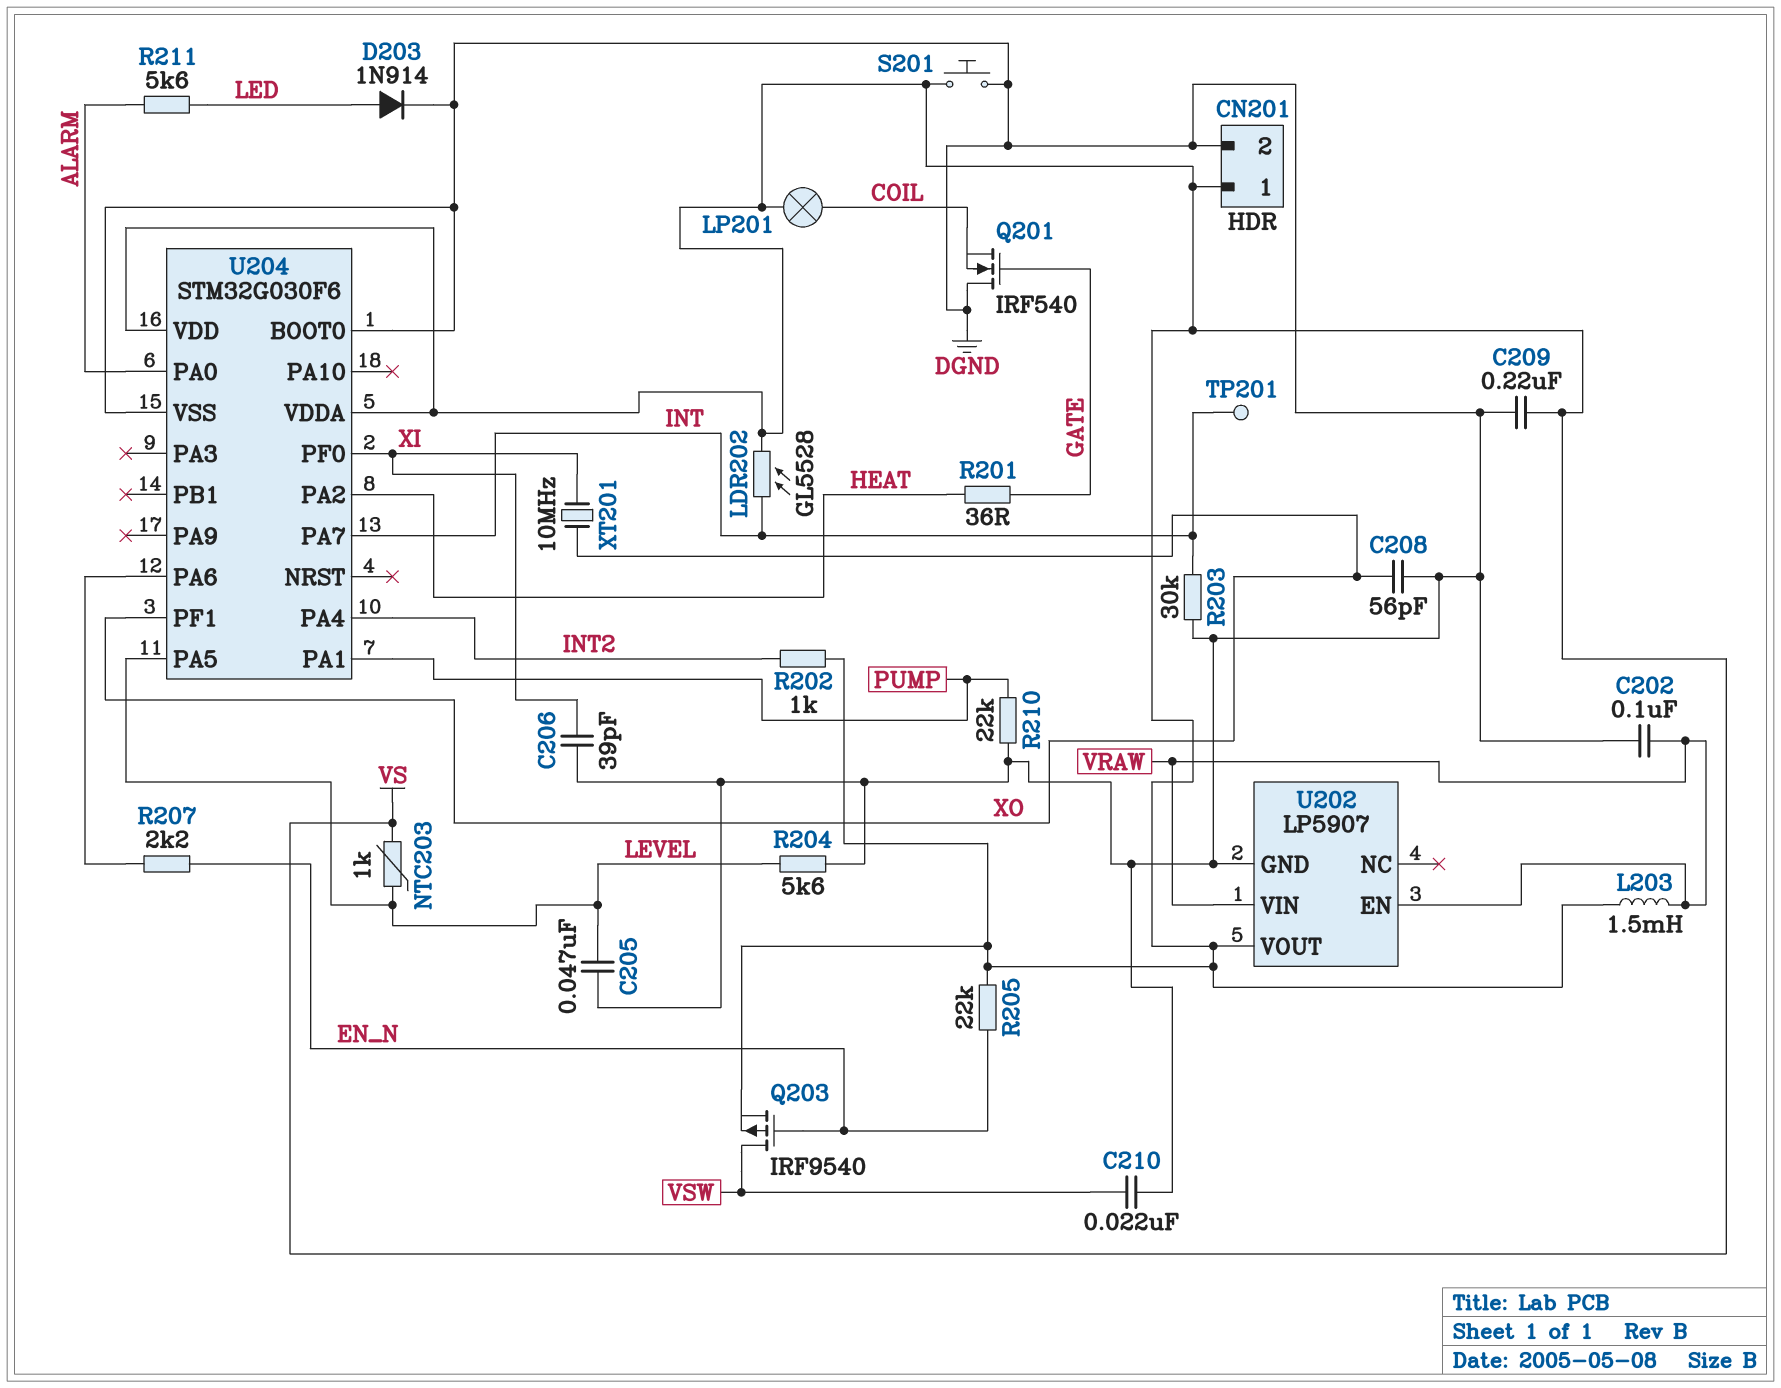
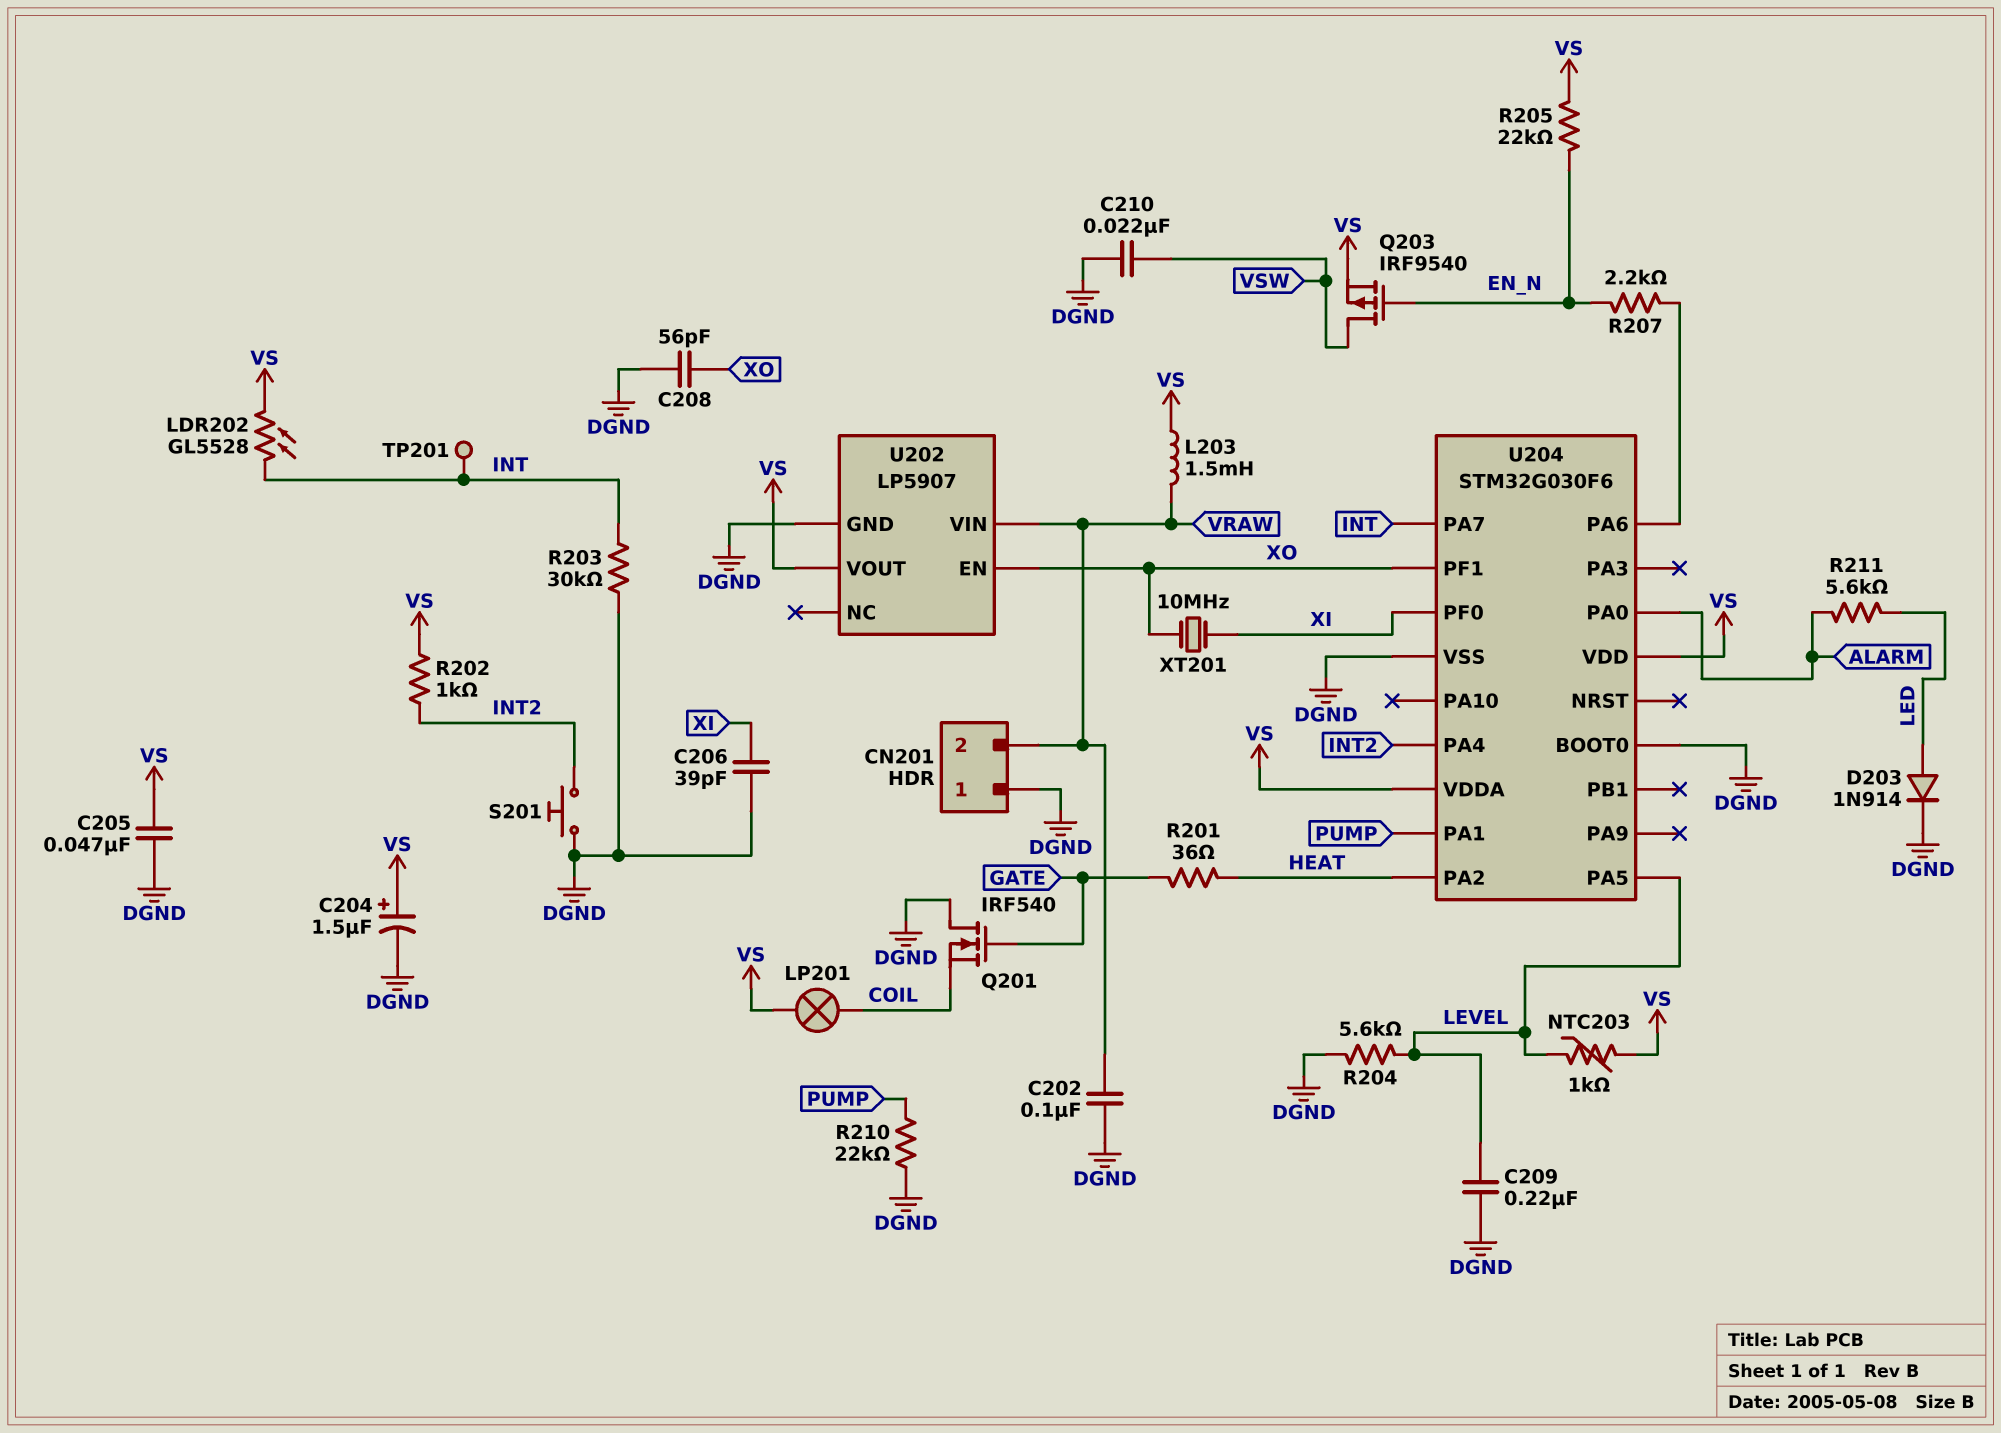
C204: none -> 1.5uF (plus VS, minus DGND)
C205: 47nF (DGND, LEVEL) -> 47nF (DGND, VS)
C209: 220nF (DGND, VS) -> 220nF (DGND, LEVEL)
CN201 pin 1: VS -> DGND
CN201 pin 2: DGND -> VRAW
S201: button (DGND, VS) -> button (DGND, INT2)
U202 pin EN: VRAW -> XO

